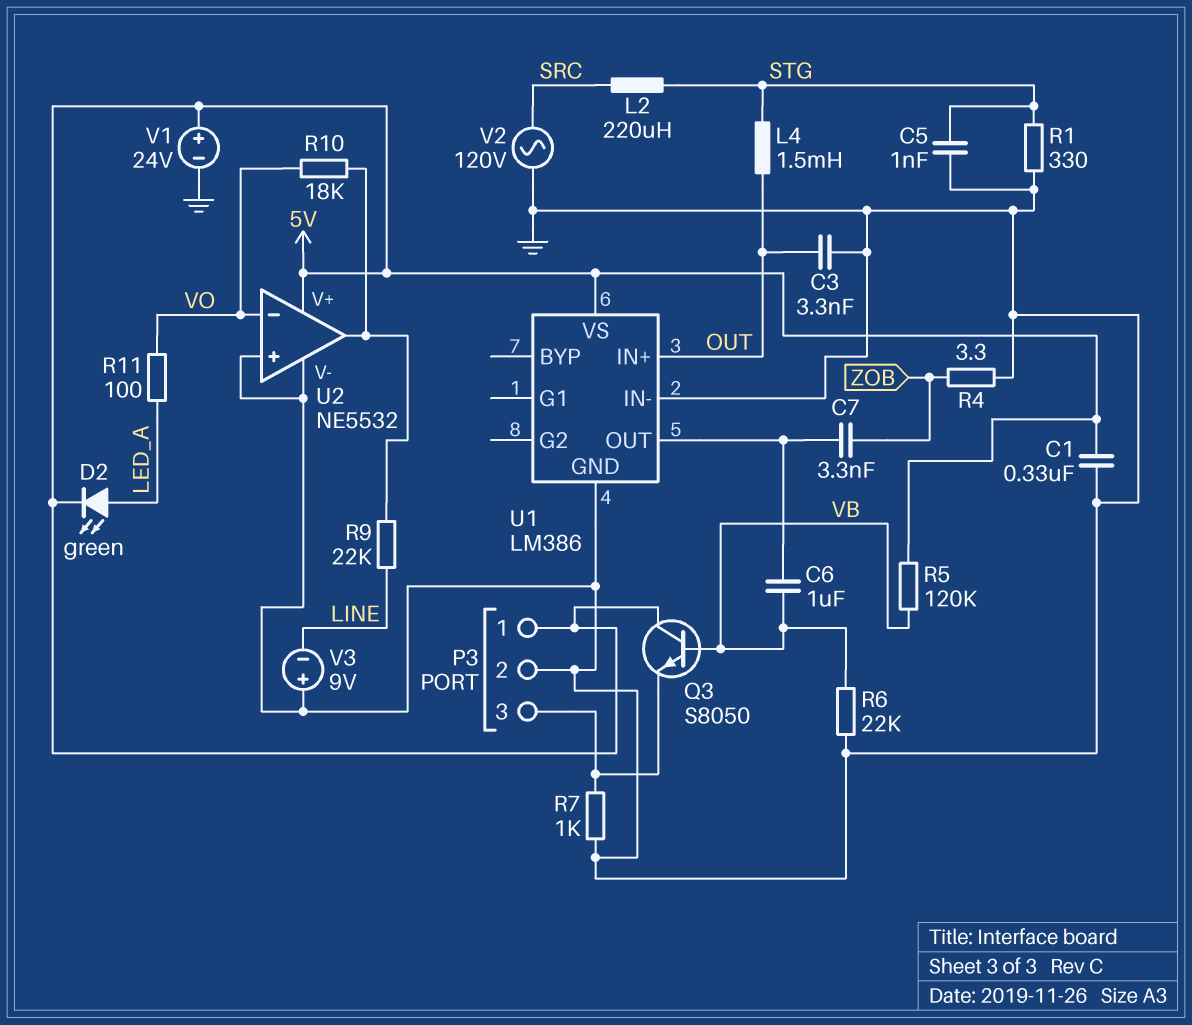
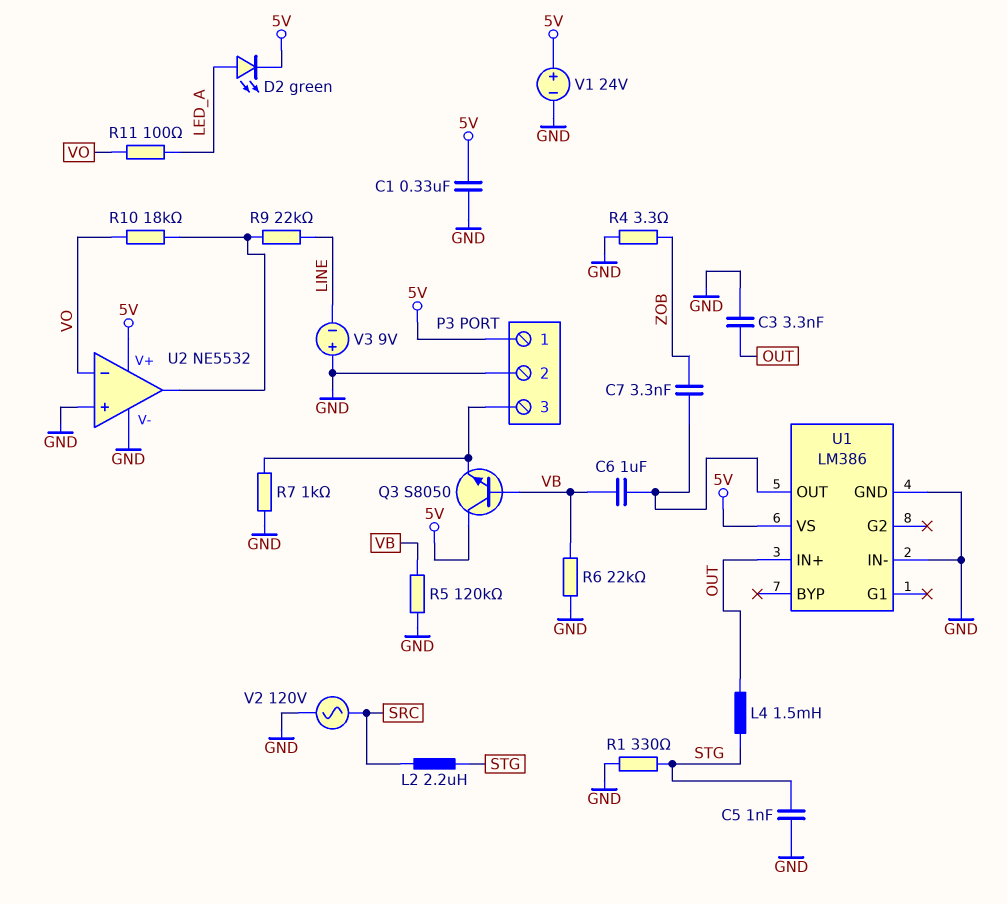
L2: 220uH (SRC, STG) -> 2.2uH (SRC, STG)
R5: 120k (5V, VB) -> 120k (GND, VB)

